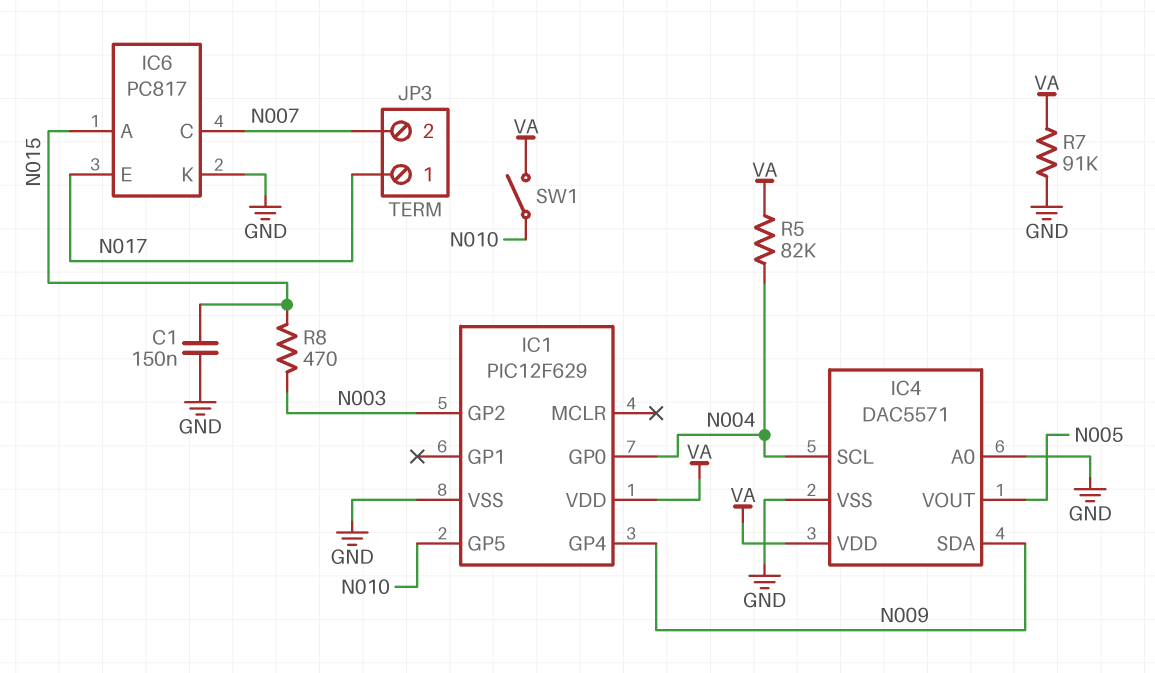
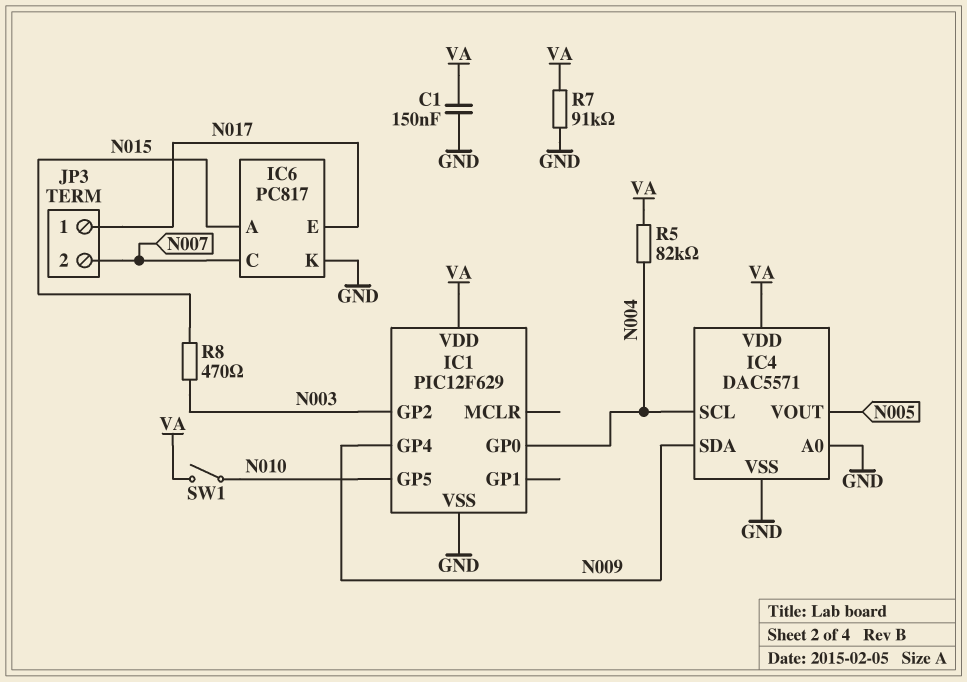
C1: 150nF (GND, N015) -> 150nF (GND, VA)

